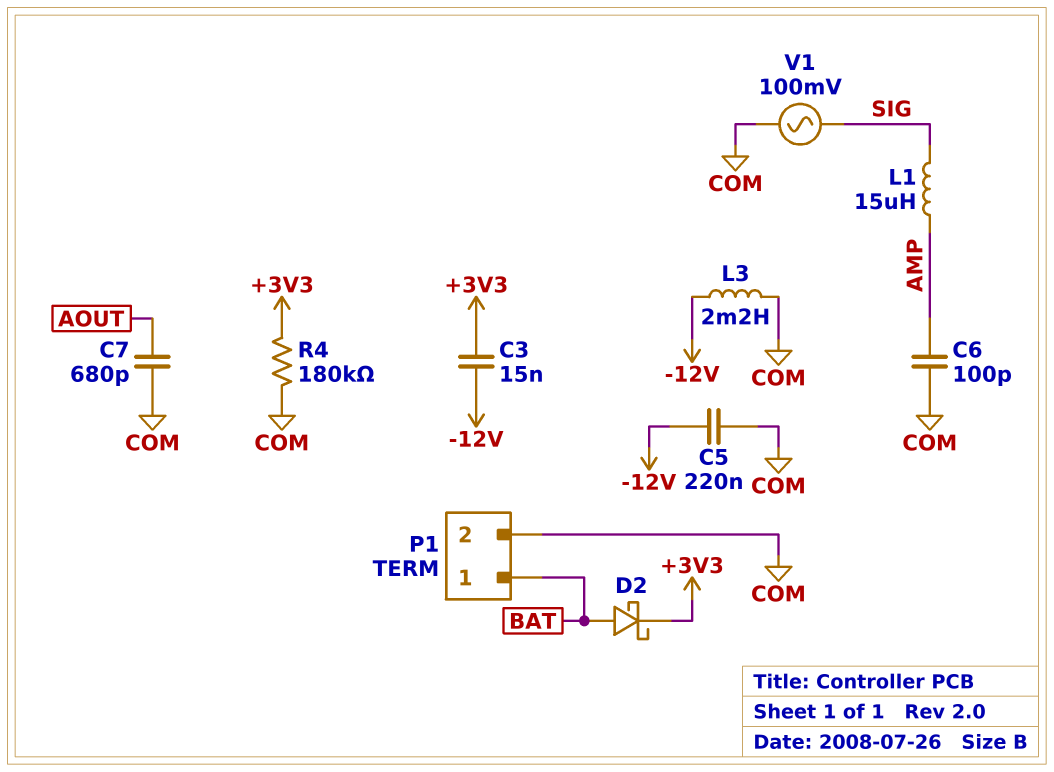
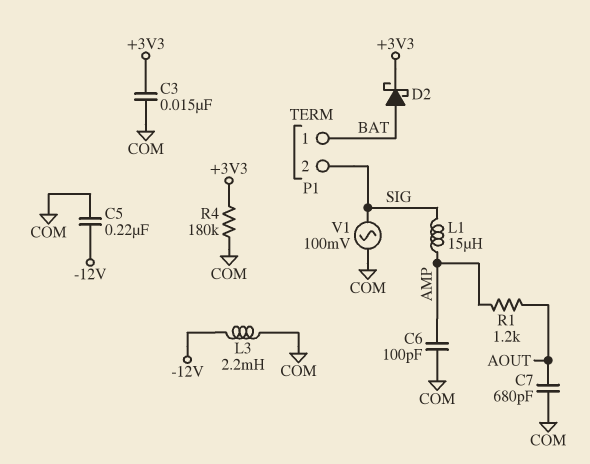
C3: 15nF (+3V3, -12V) -> 15nF (+3V3, COM)
P1 pin 2: COM -> SIG
R1: none -> 1.2k (AMP, AOUT)

